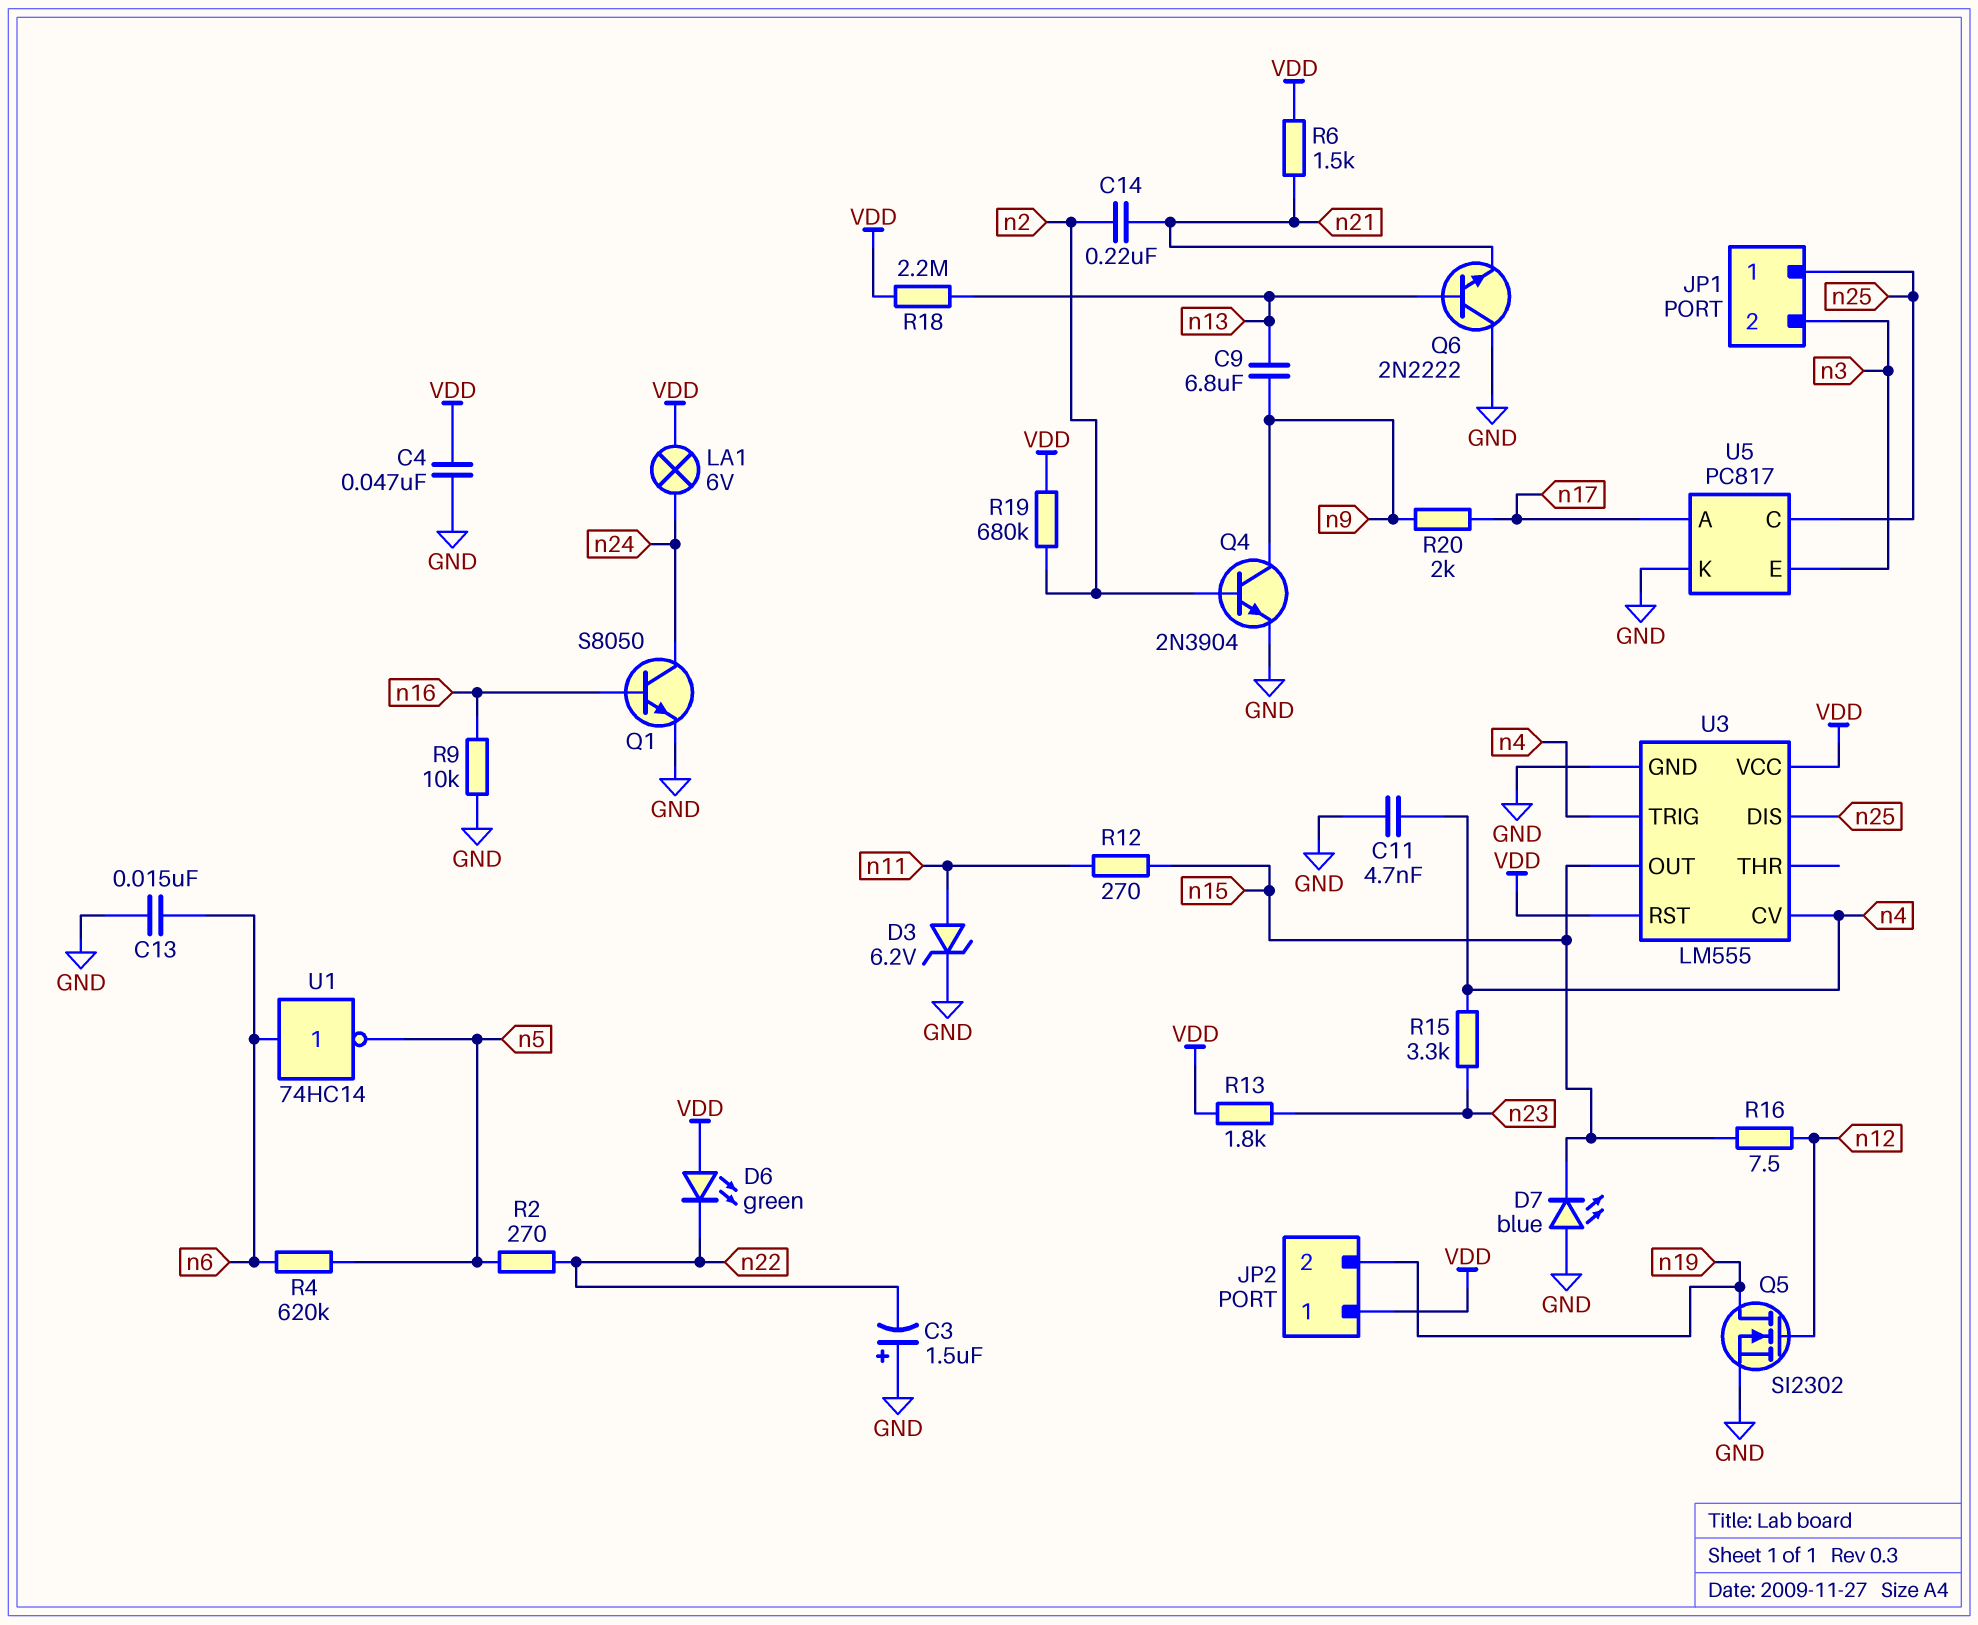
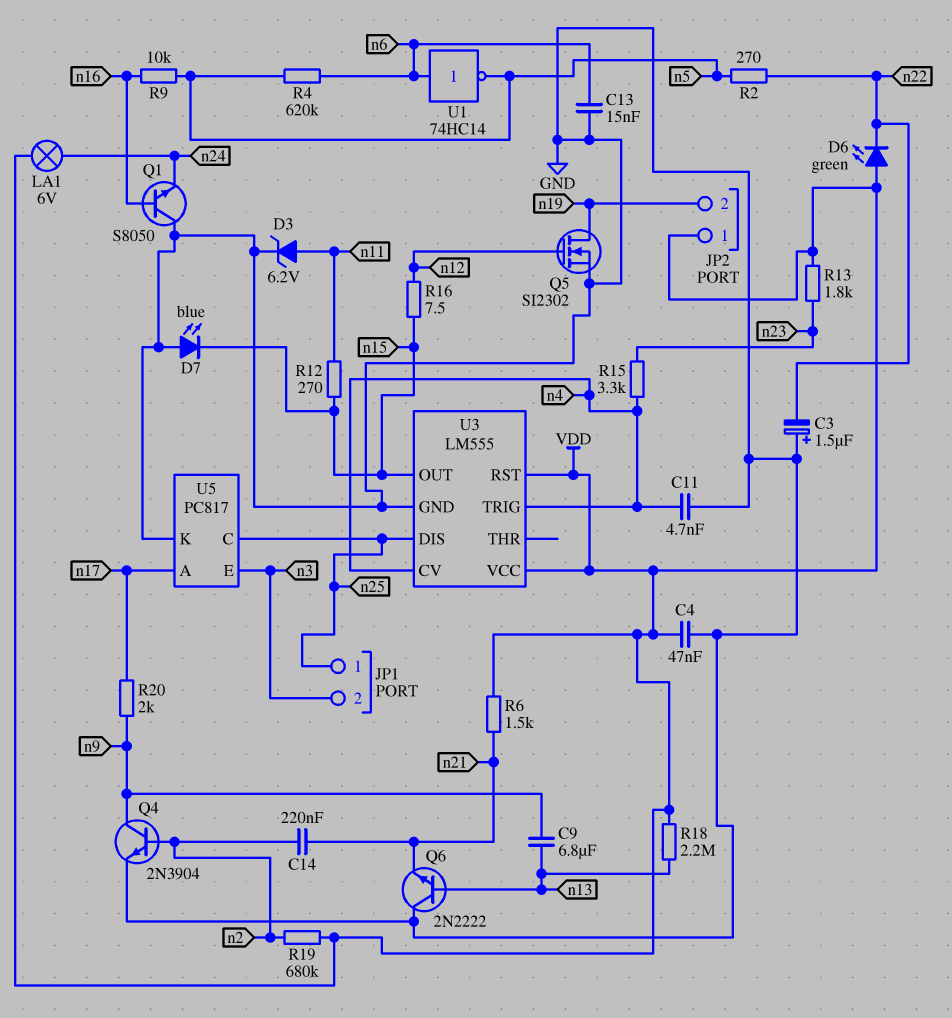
Q1: NPN S8050 (B n16, C n24, E GND) -> NPN S8050 (B n16, C GND, E n24)
R9: 10k (GND, n16) -> 10k (n5, n16)

